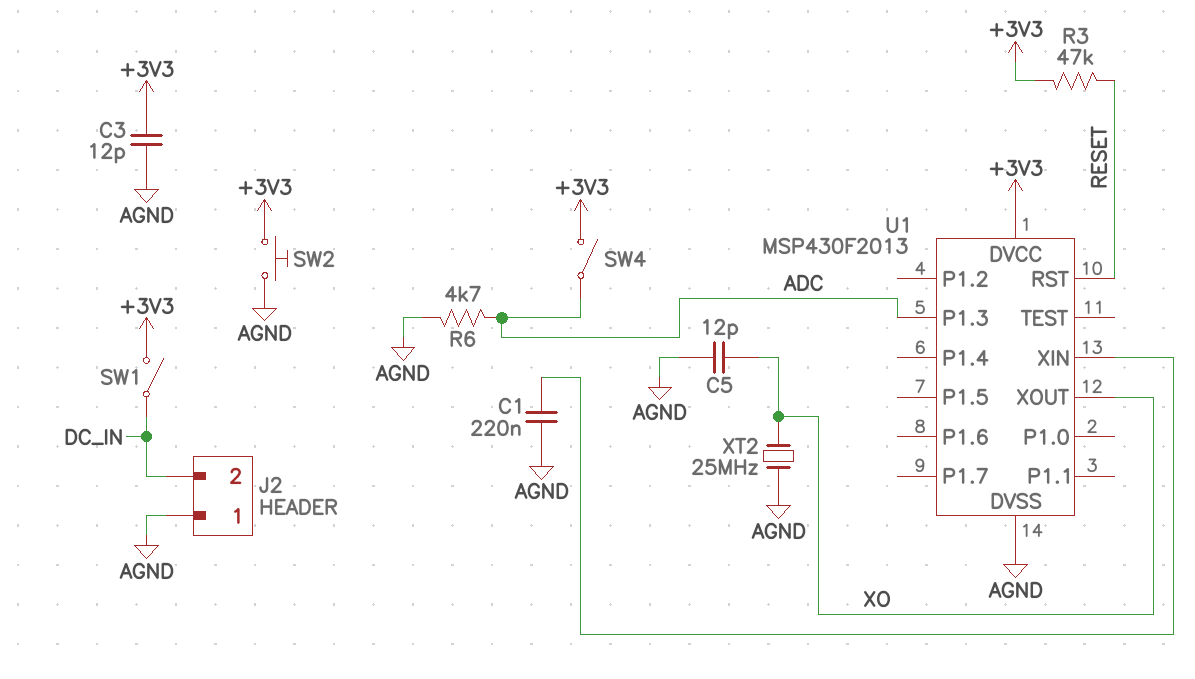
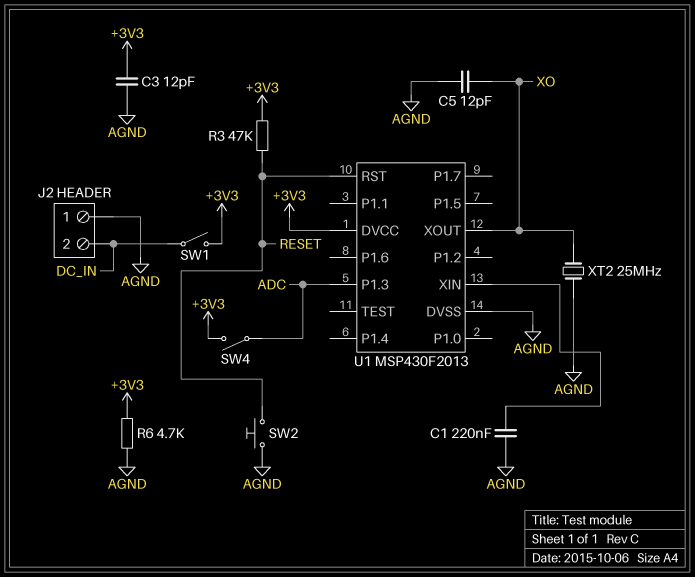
R6: 4.7k (ADC, AGND) -> 4.7k (+3V3, AGND)
SW2: button (+3V3, AGND) -> button (AGND, RESET)

